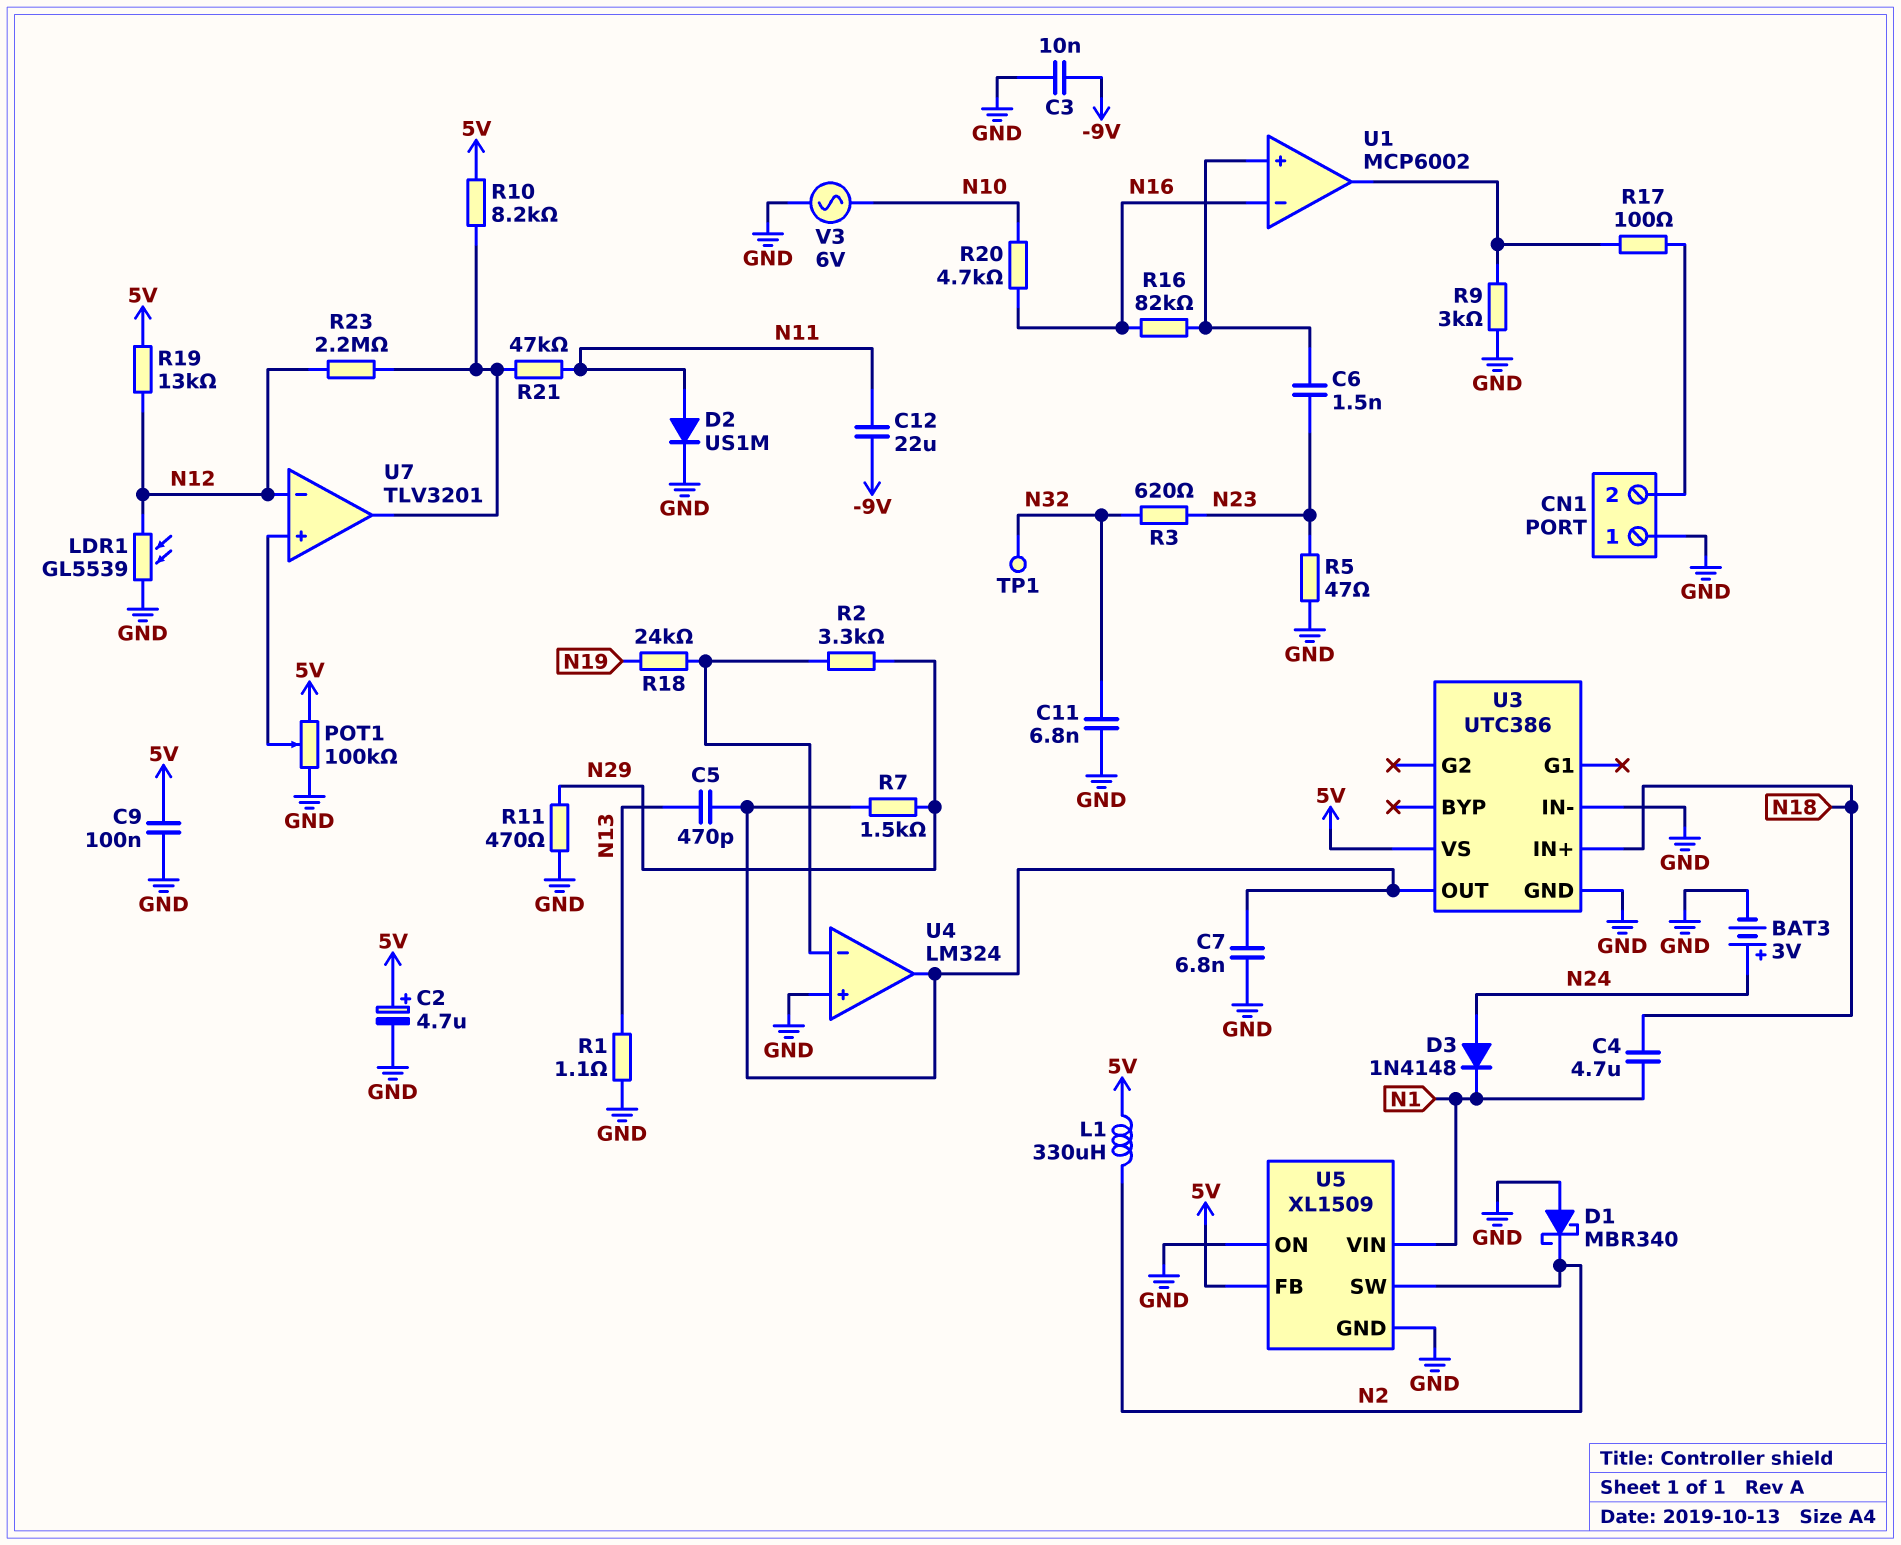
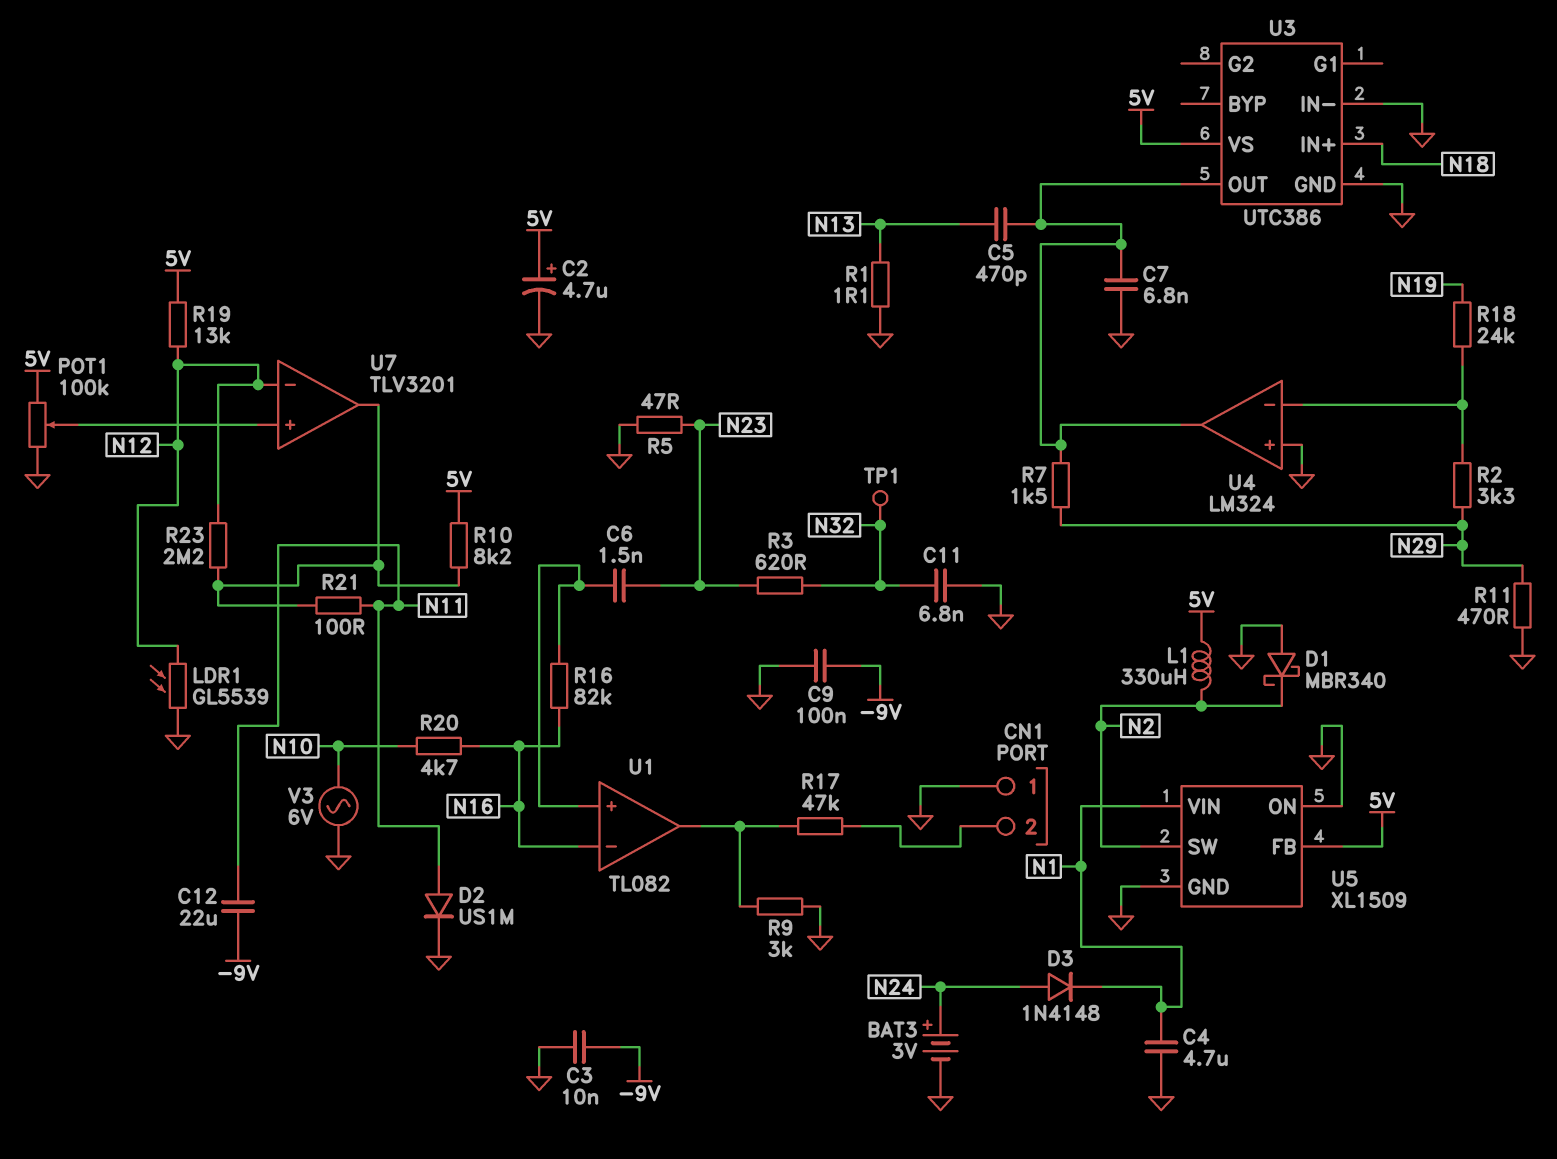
C4: 4.7uF (N1, N18) -> 4.7uF (GND, N1)
C9: 100nF (5V, GND) -> 100nF (-9V, GND)
R17: 100 (CN1/2, U1/out) -> 47k (CN1/2, U1/out)
R21: 47k (N11, U7/out) -> 100 (N11, U7/out)
U1: MCP6002 -> TL082

